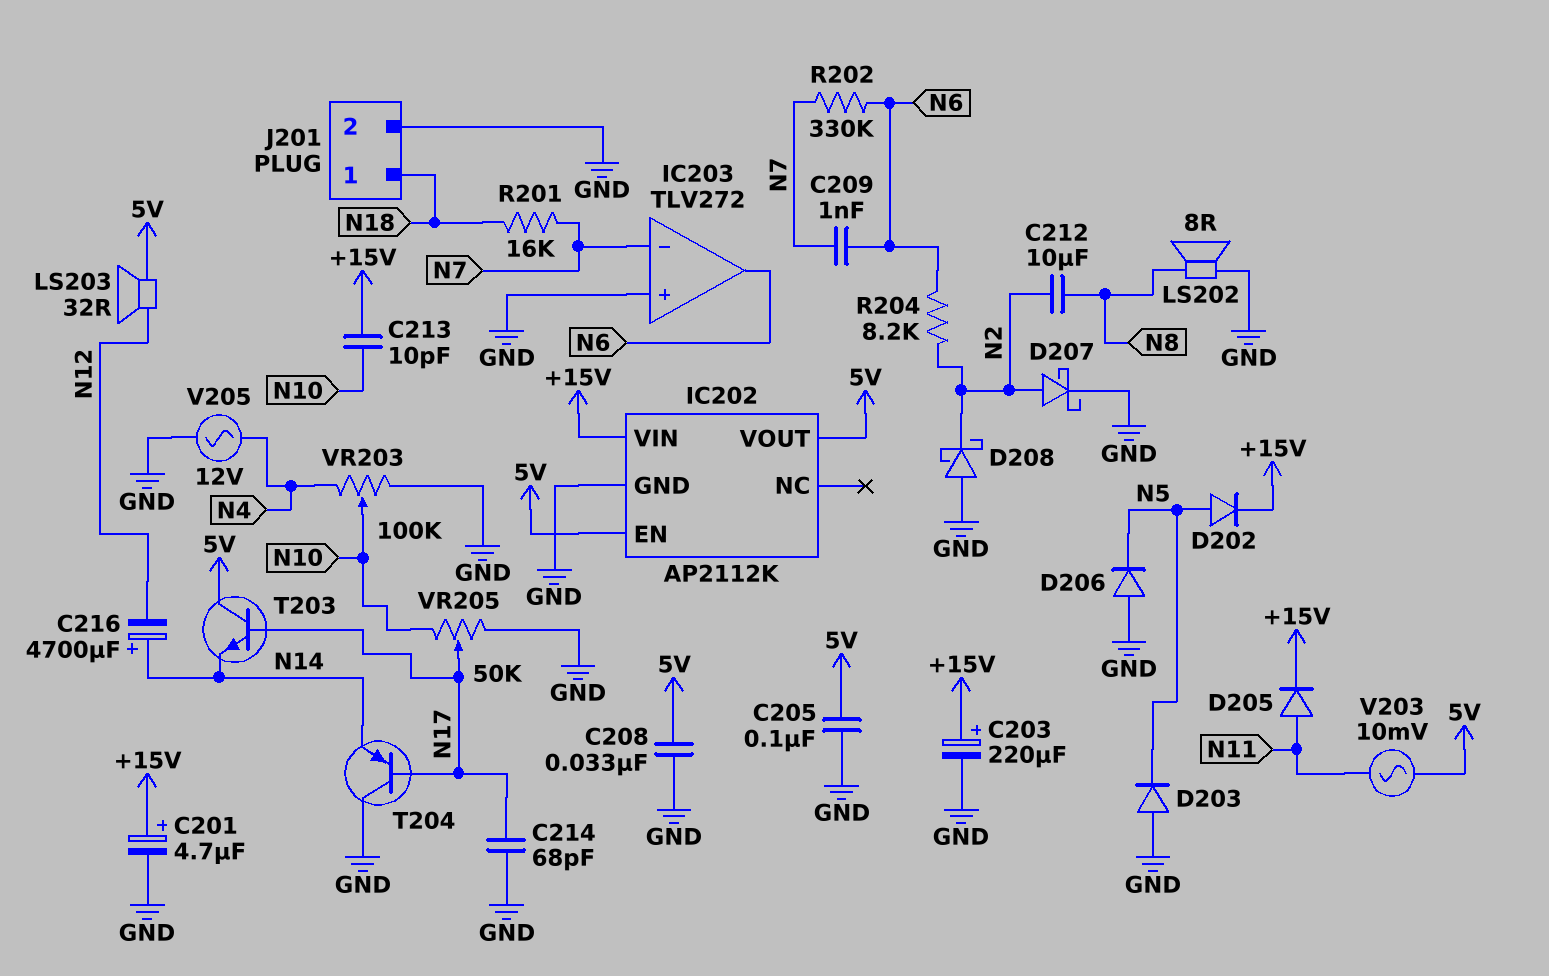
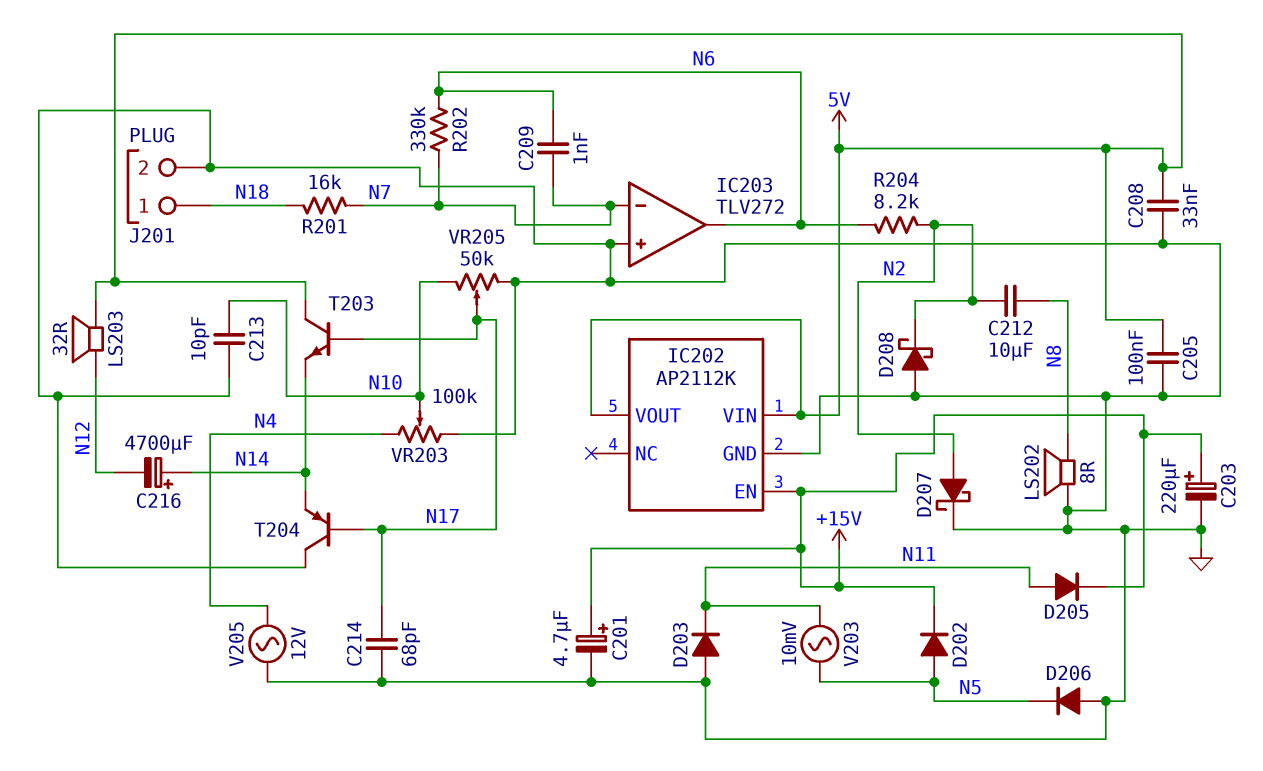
C213: 10pF (+15V, N10) -> 10pF (GND, N10)
D203: diode (A GND, K N5) -> diode (A GND, K N11)
IC202 pin EN: 5V -> +15V
IC202 pin VIN: +15V -> 5V
V203: AC 10mV (5V, N11) -> AC 10mV (N5, N11)

